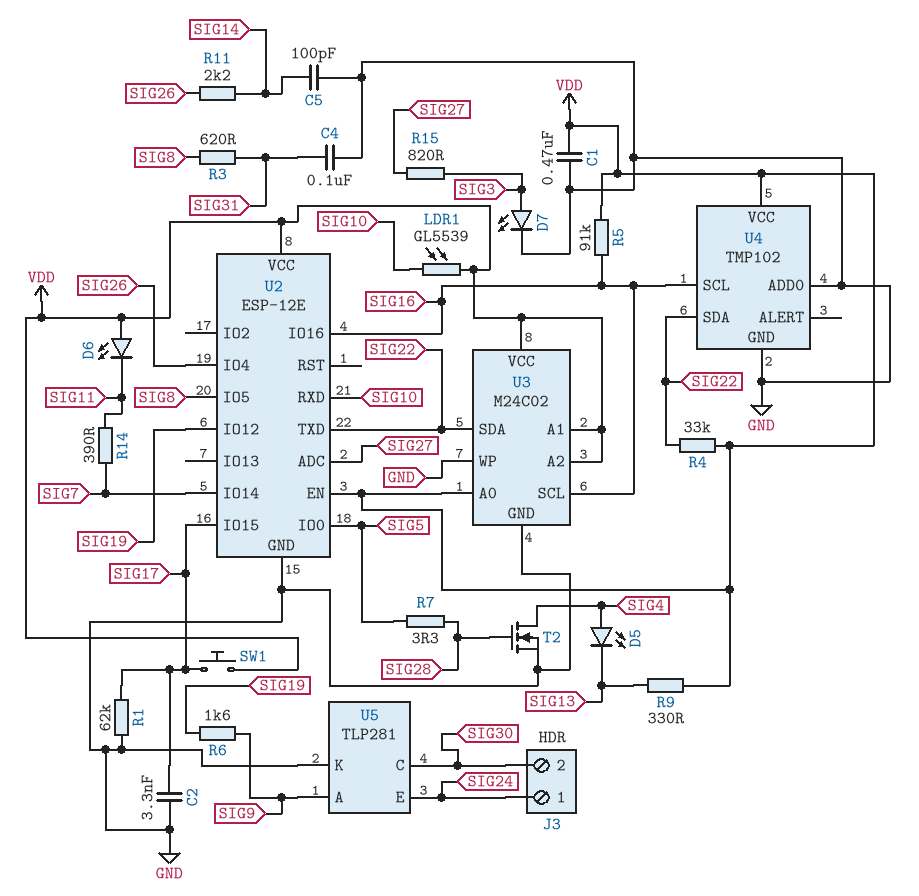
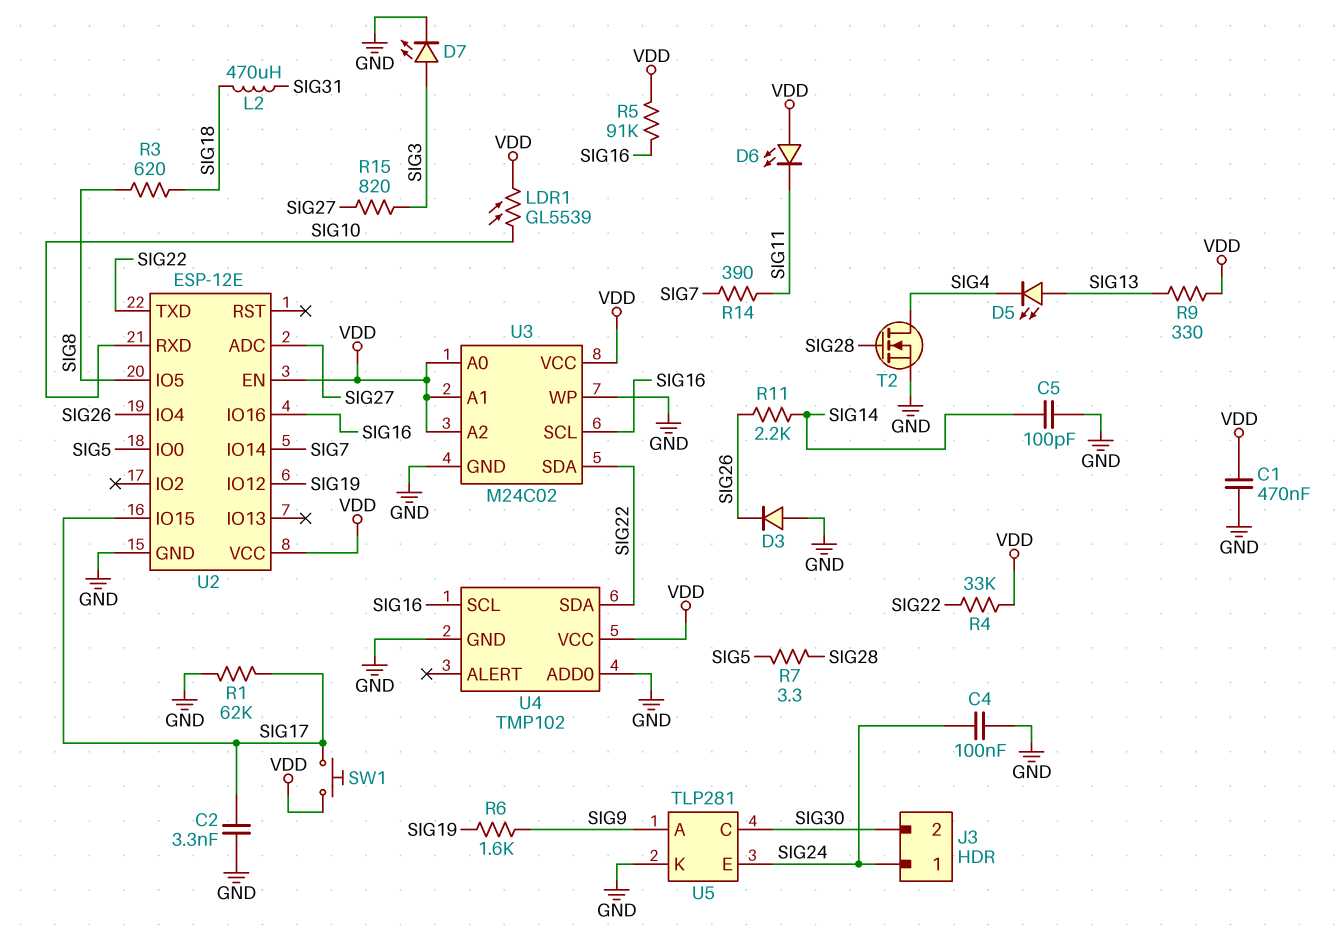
C4: 100nF (GND, SIG31) -> 100nF (GND, SIG24)
D3: none -> diode (A GND, K SIG26)
D5: LED (A SIG4, K SIG13) -> LED (A SIG13, K SIG4)
L2: none -> 470uH (SIG18, SIG31)
R3: 620 (SIG8, SIG31) -> 620 (SIG8, SIG18)

